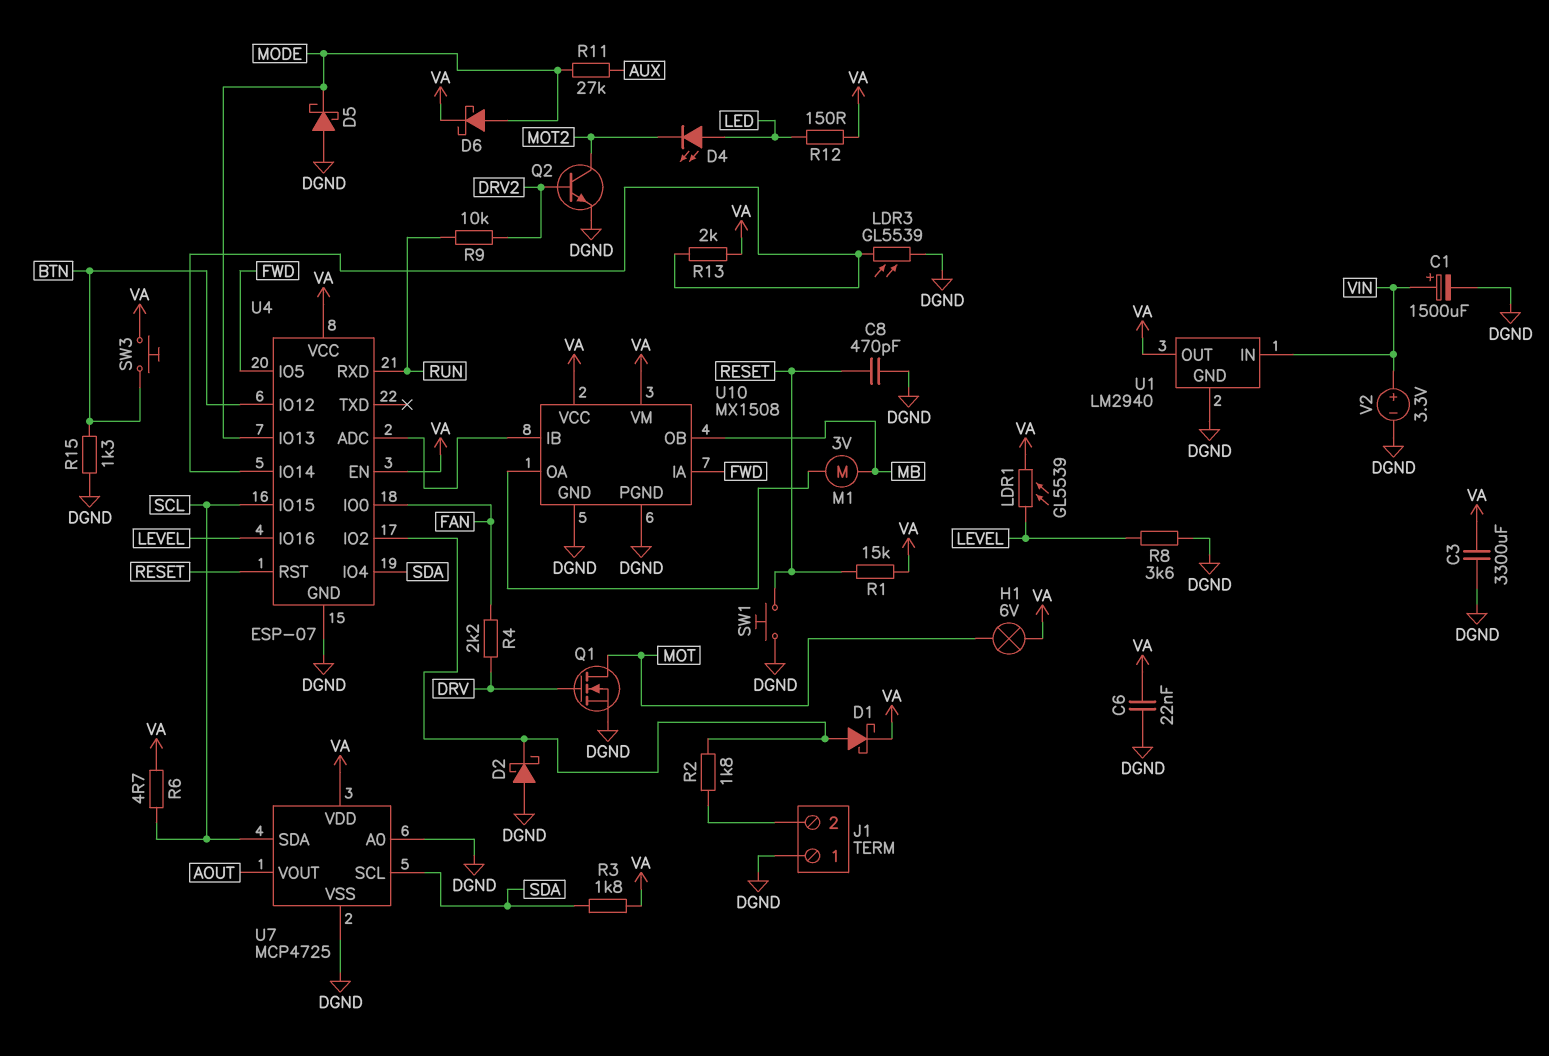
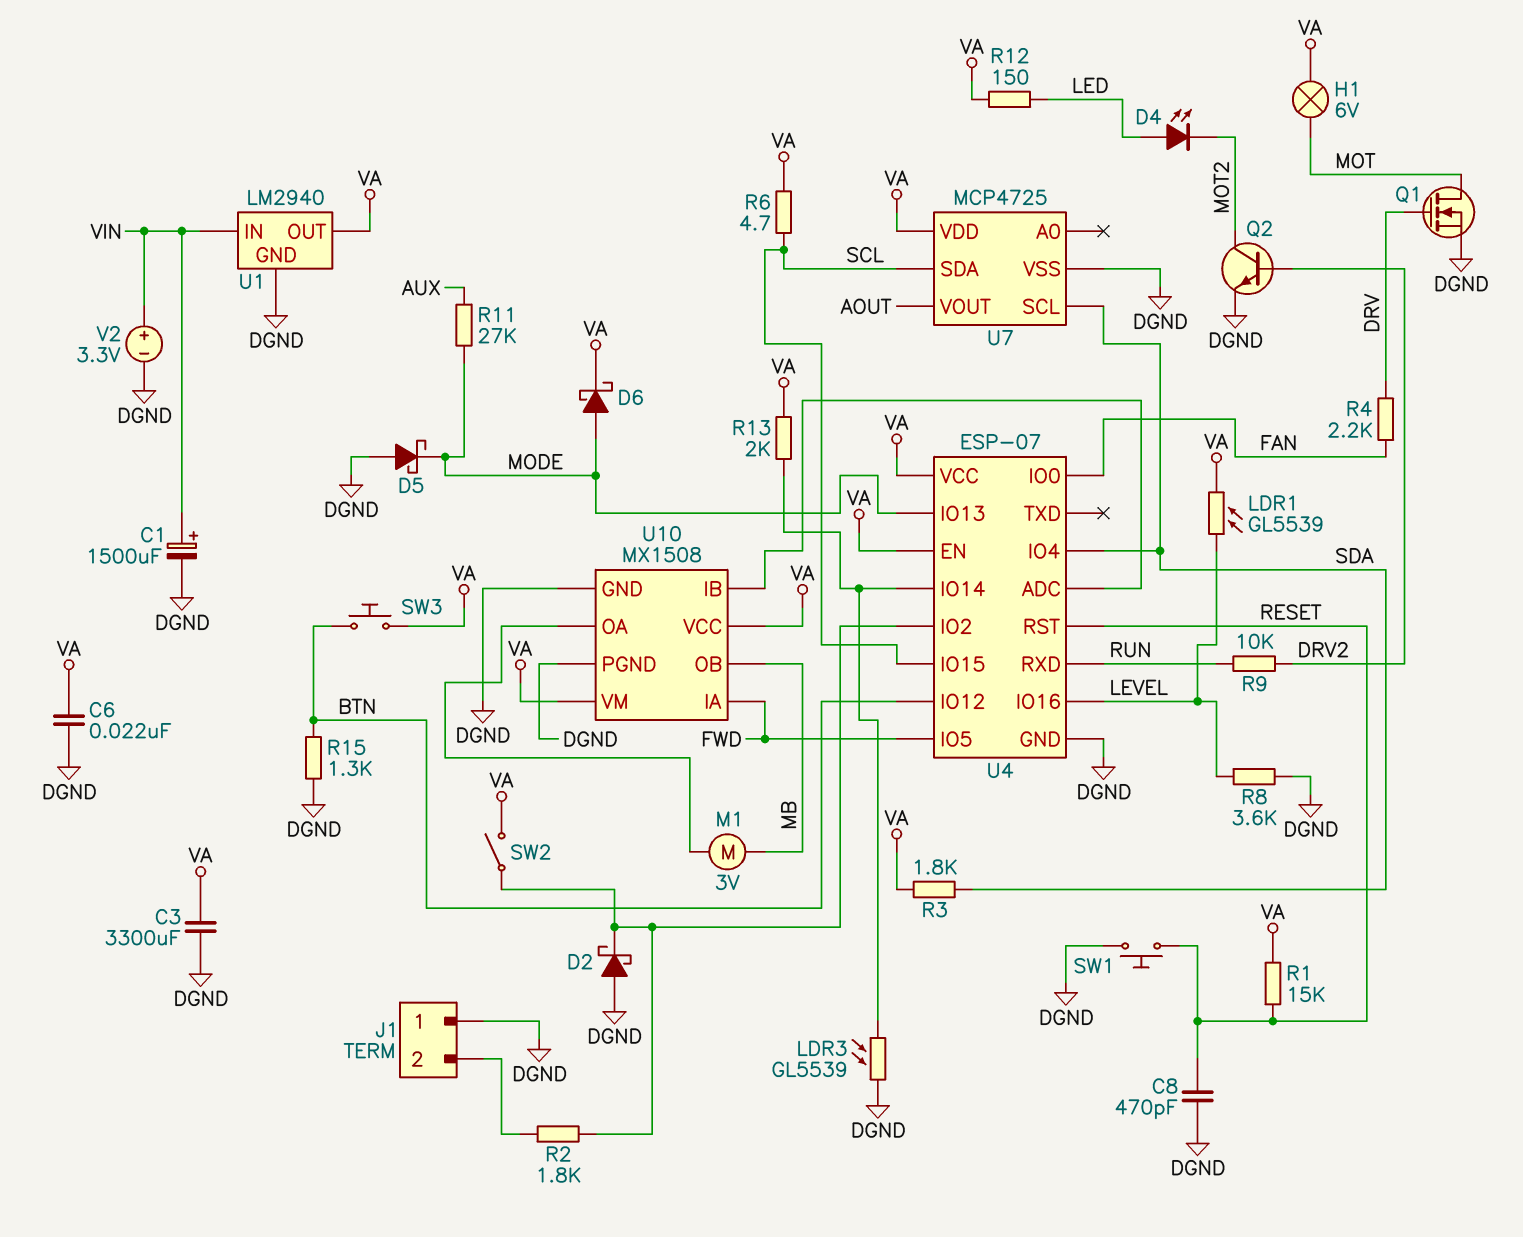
D1: schottky (A U4/IO2, K VA) -> none
SW2: none -> switch (U4/IO2, VA)
U7 pin A0: DGND -> none

